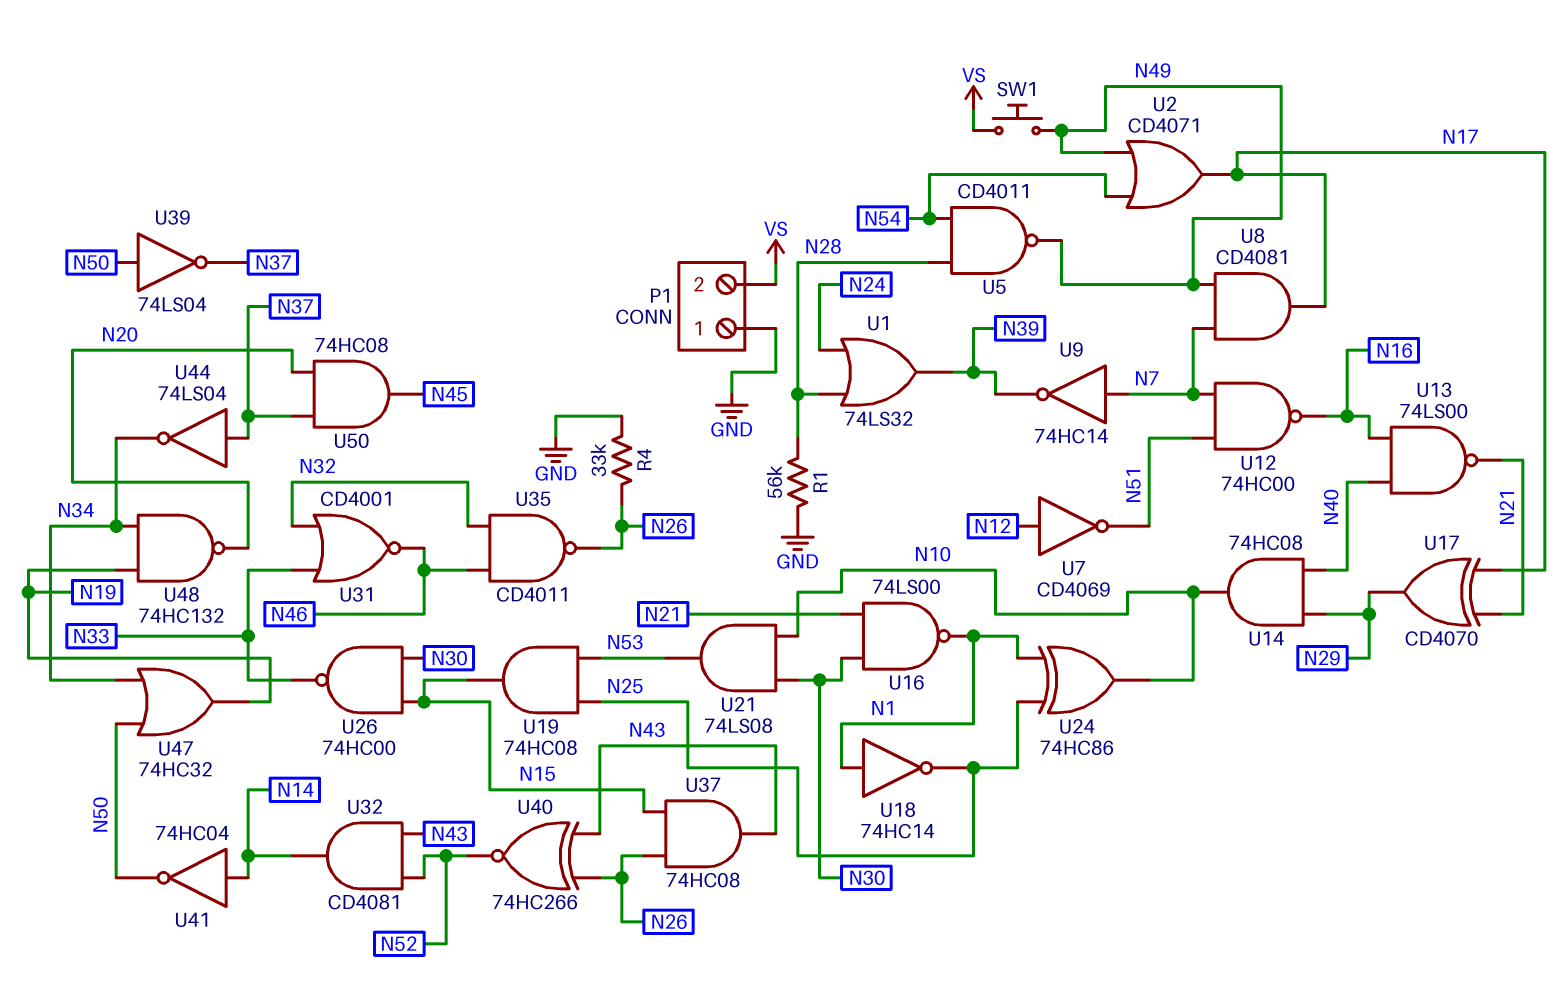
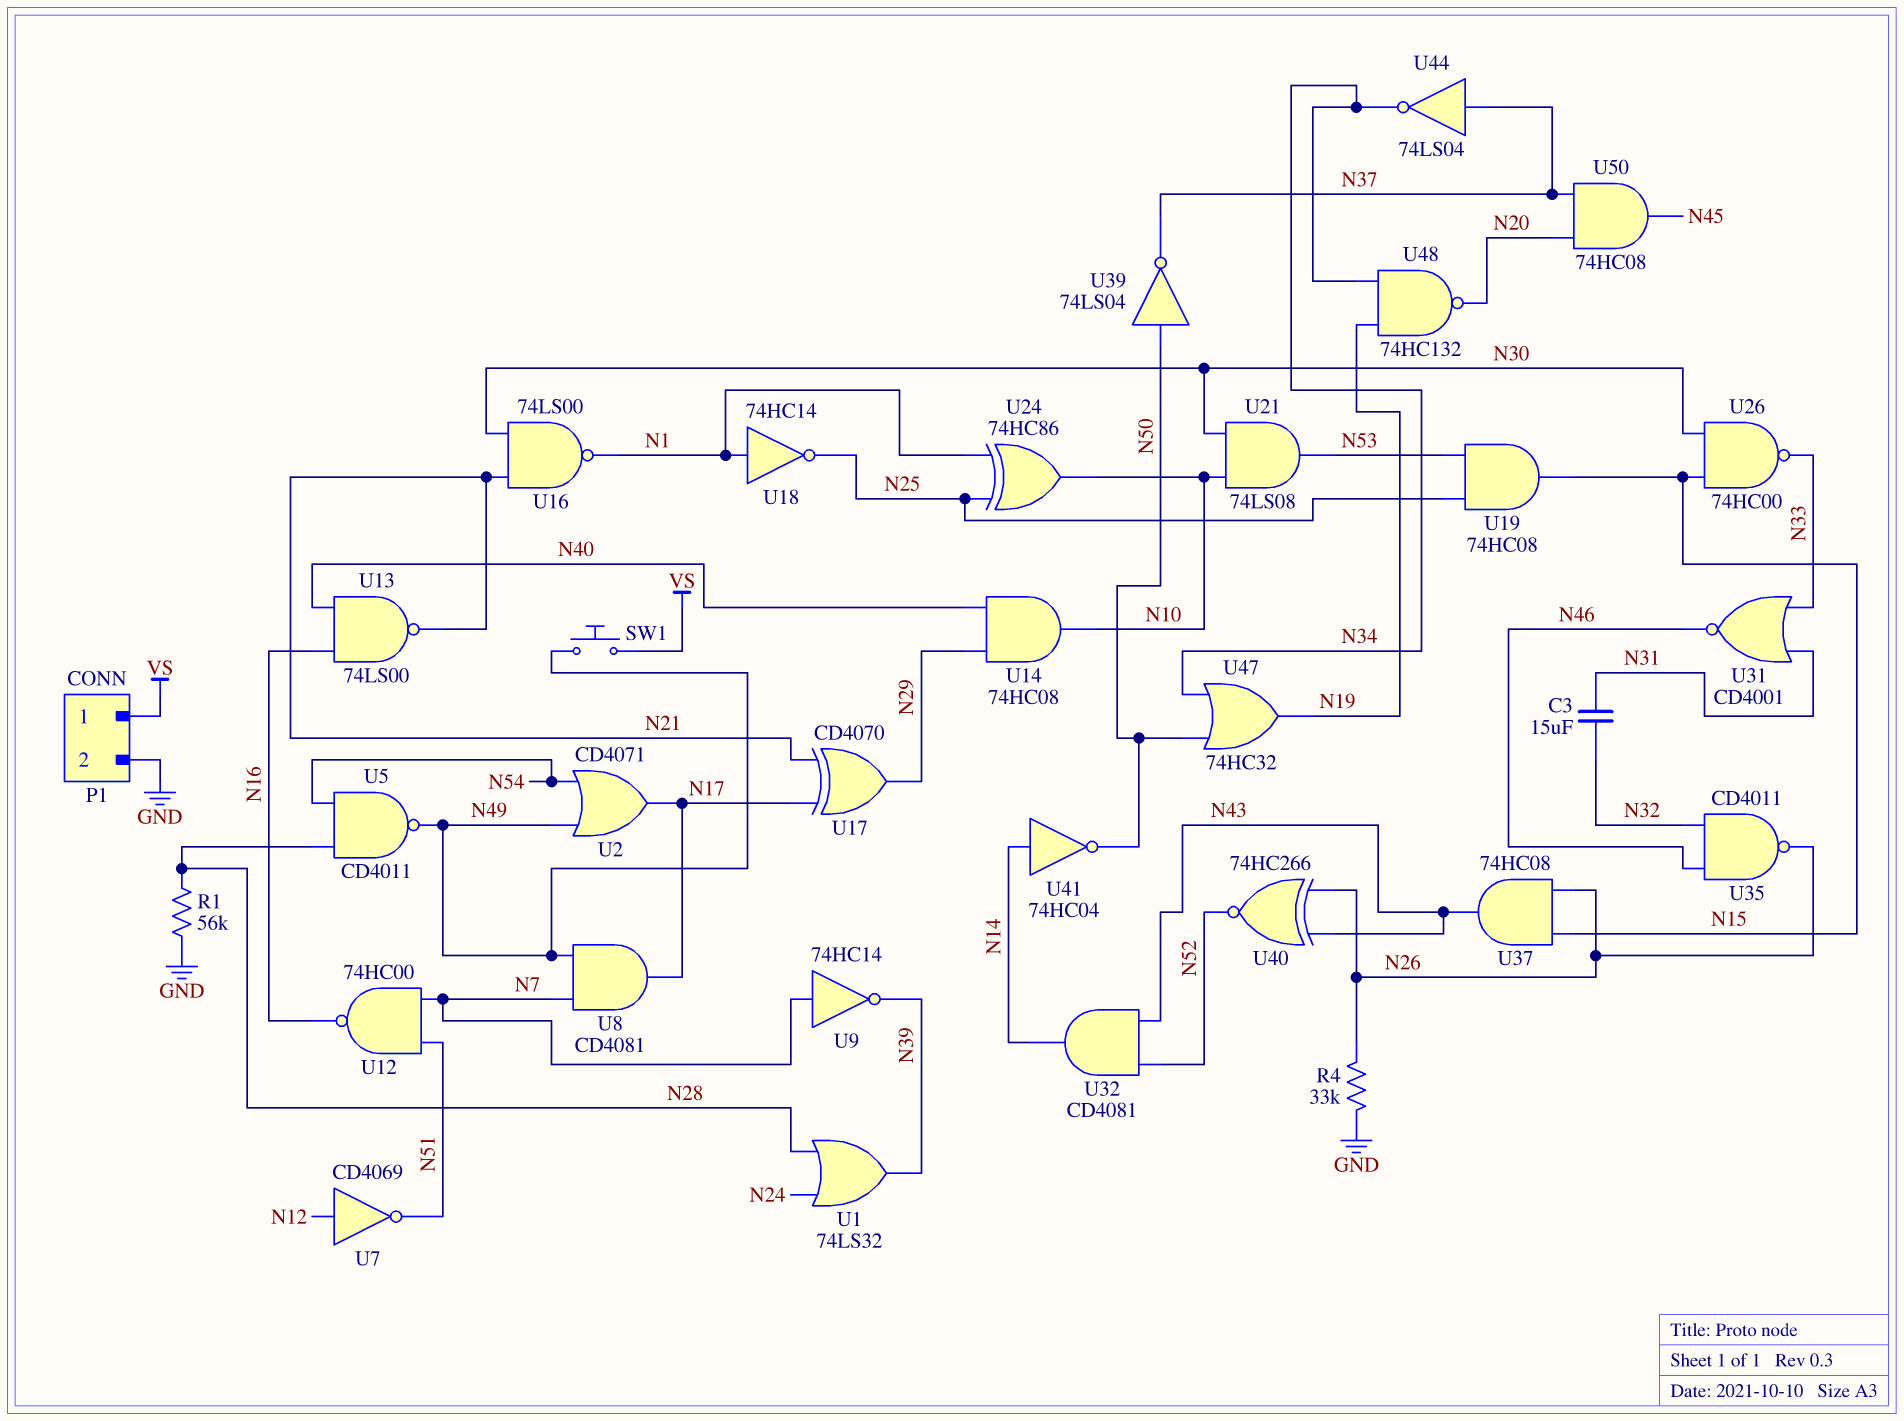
C3: none -> 15uF (N31, N32)
P1 pin 1: GND -> VS
P1 pin 2: VS -> GND
U31: NOR CD4001 (in N32, in N33, out N46) -> NOR CD4001 (in N31, in N33, out N46)

